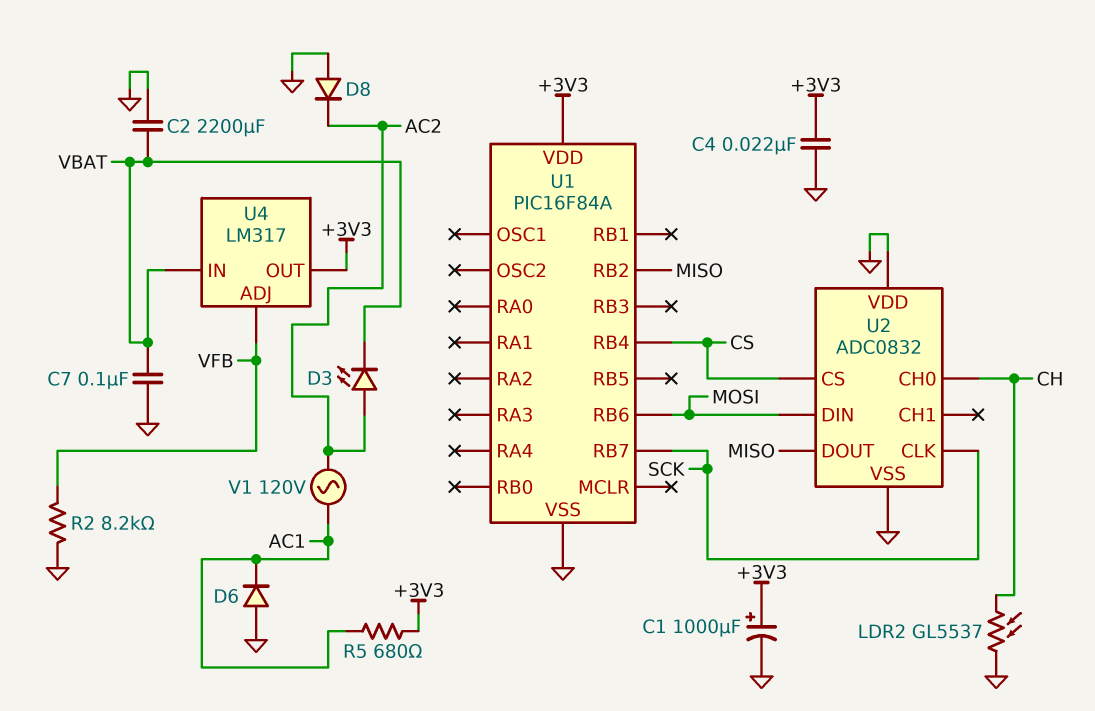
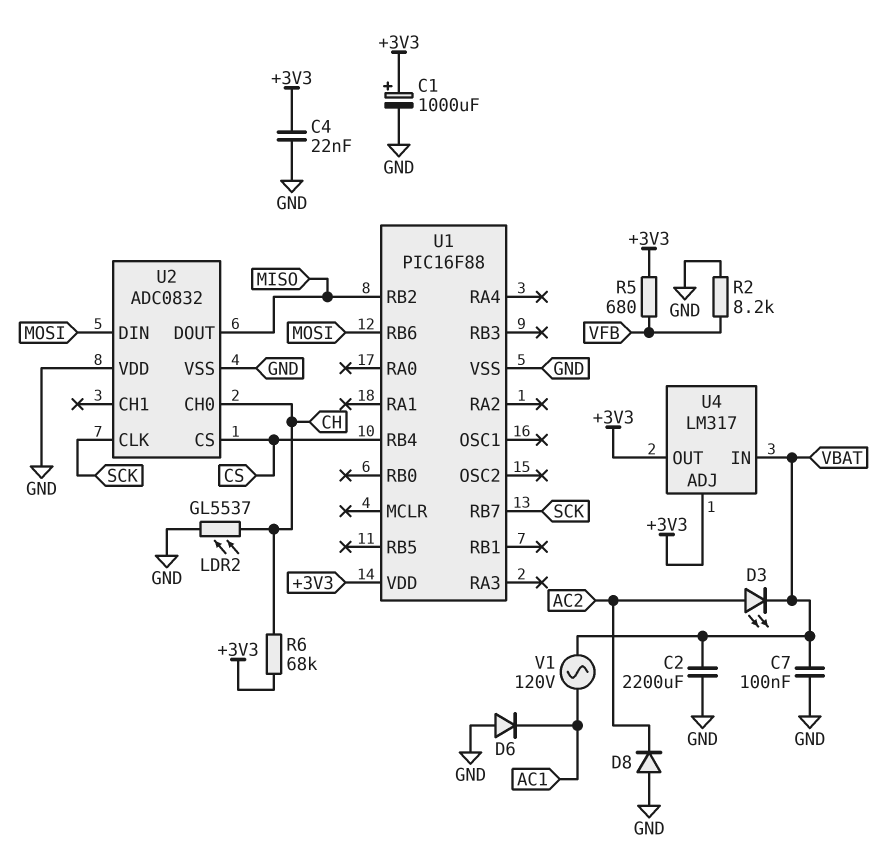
R5: 680 (+3V3, AC1) -> 680 (+3V3, VFB)
R6: none -> 68k (+3V3, CH)
U1: PIC16F84A -> PIC16F88
U4 pin ADJ: VFB -> +3V3
V1: AC 120V (AC1, AC2) -> AC 120V (AC1, VBAT)

